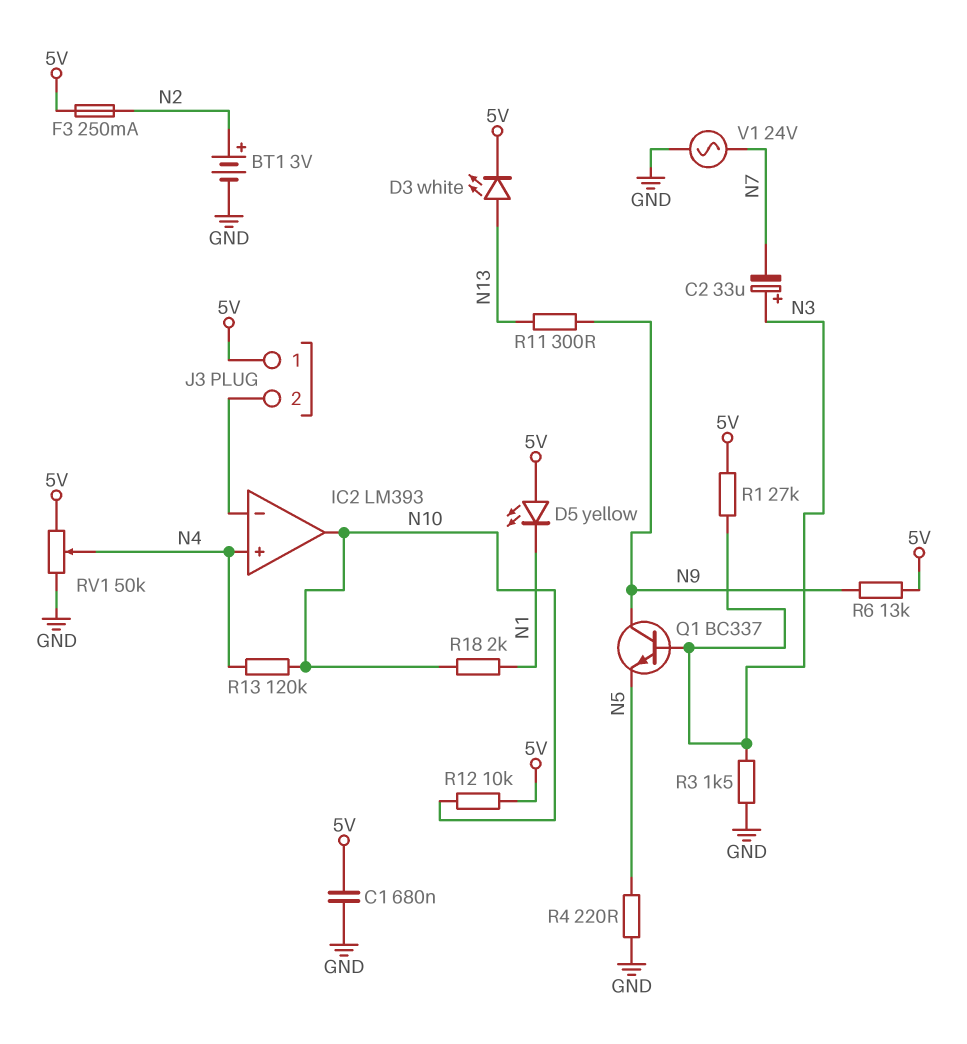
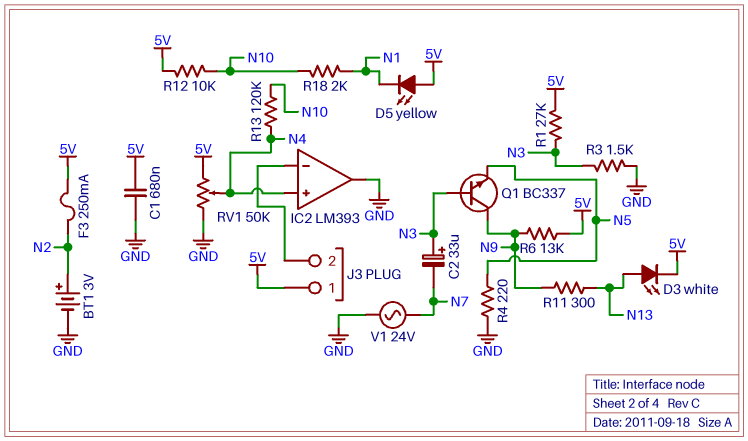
IC2 pin out: N10 -> GND

